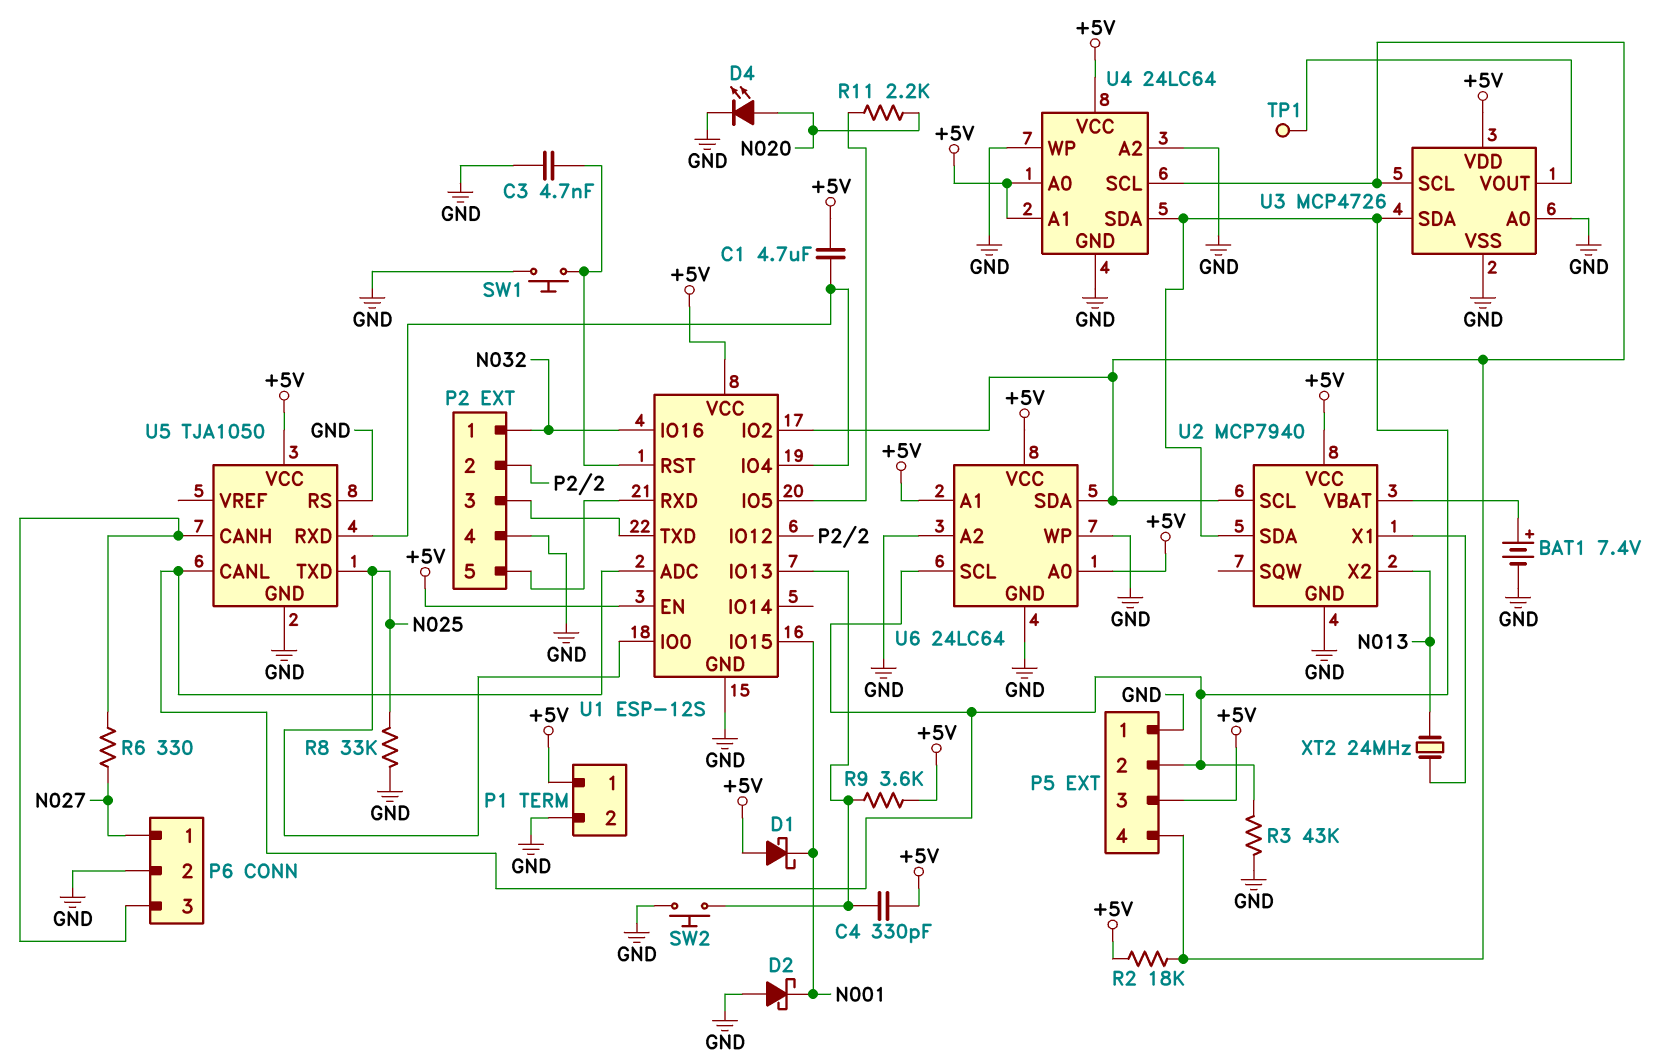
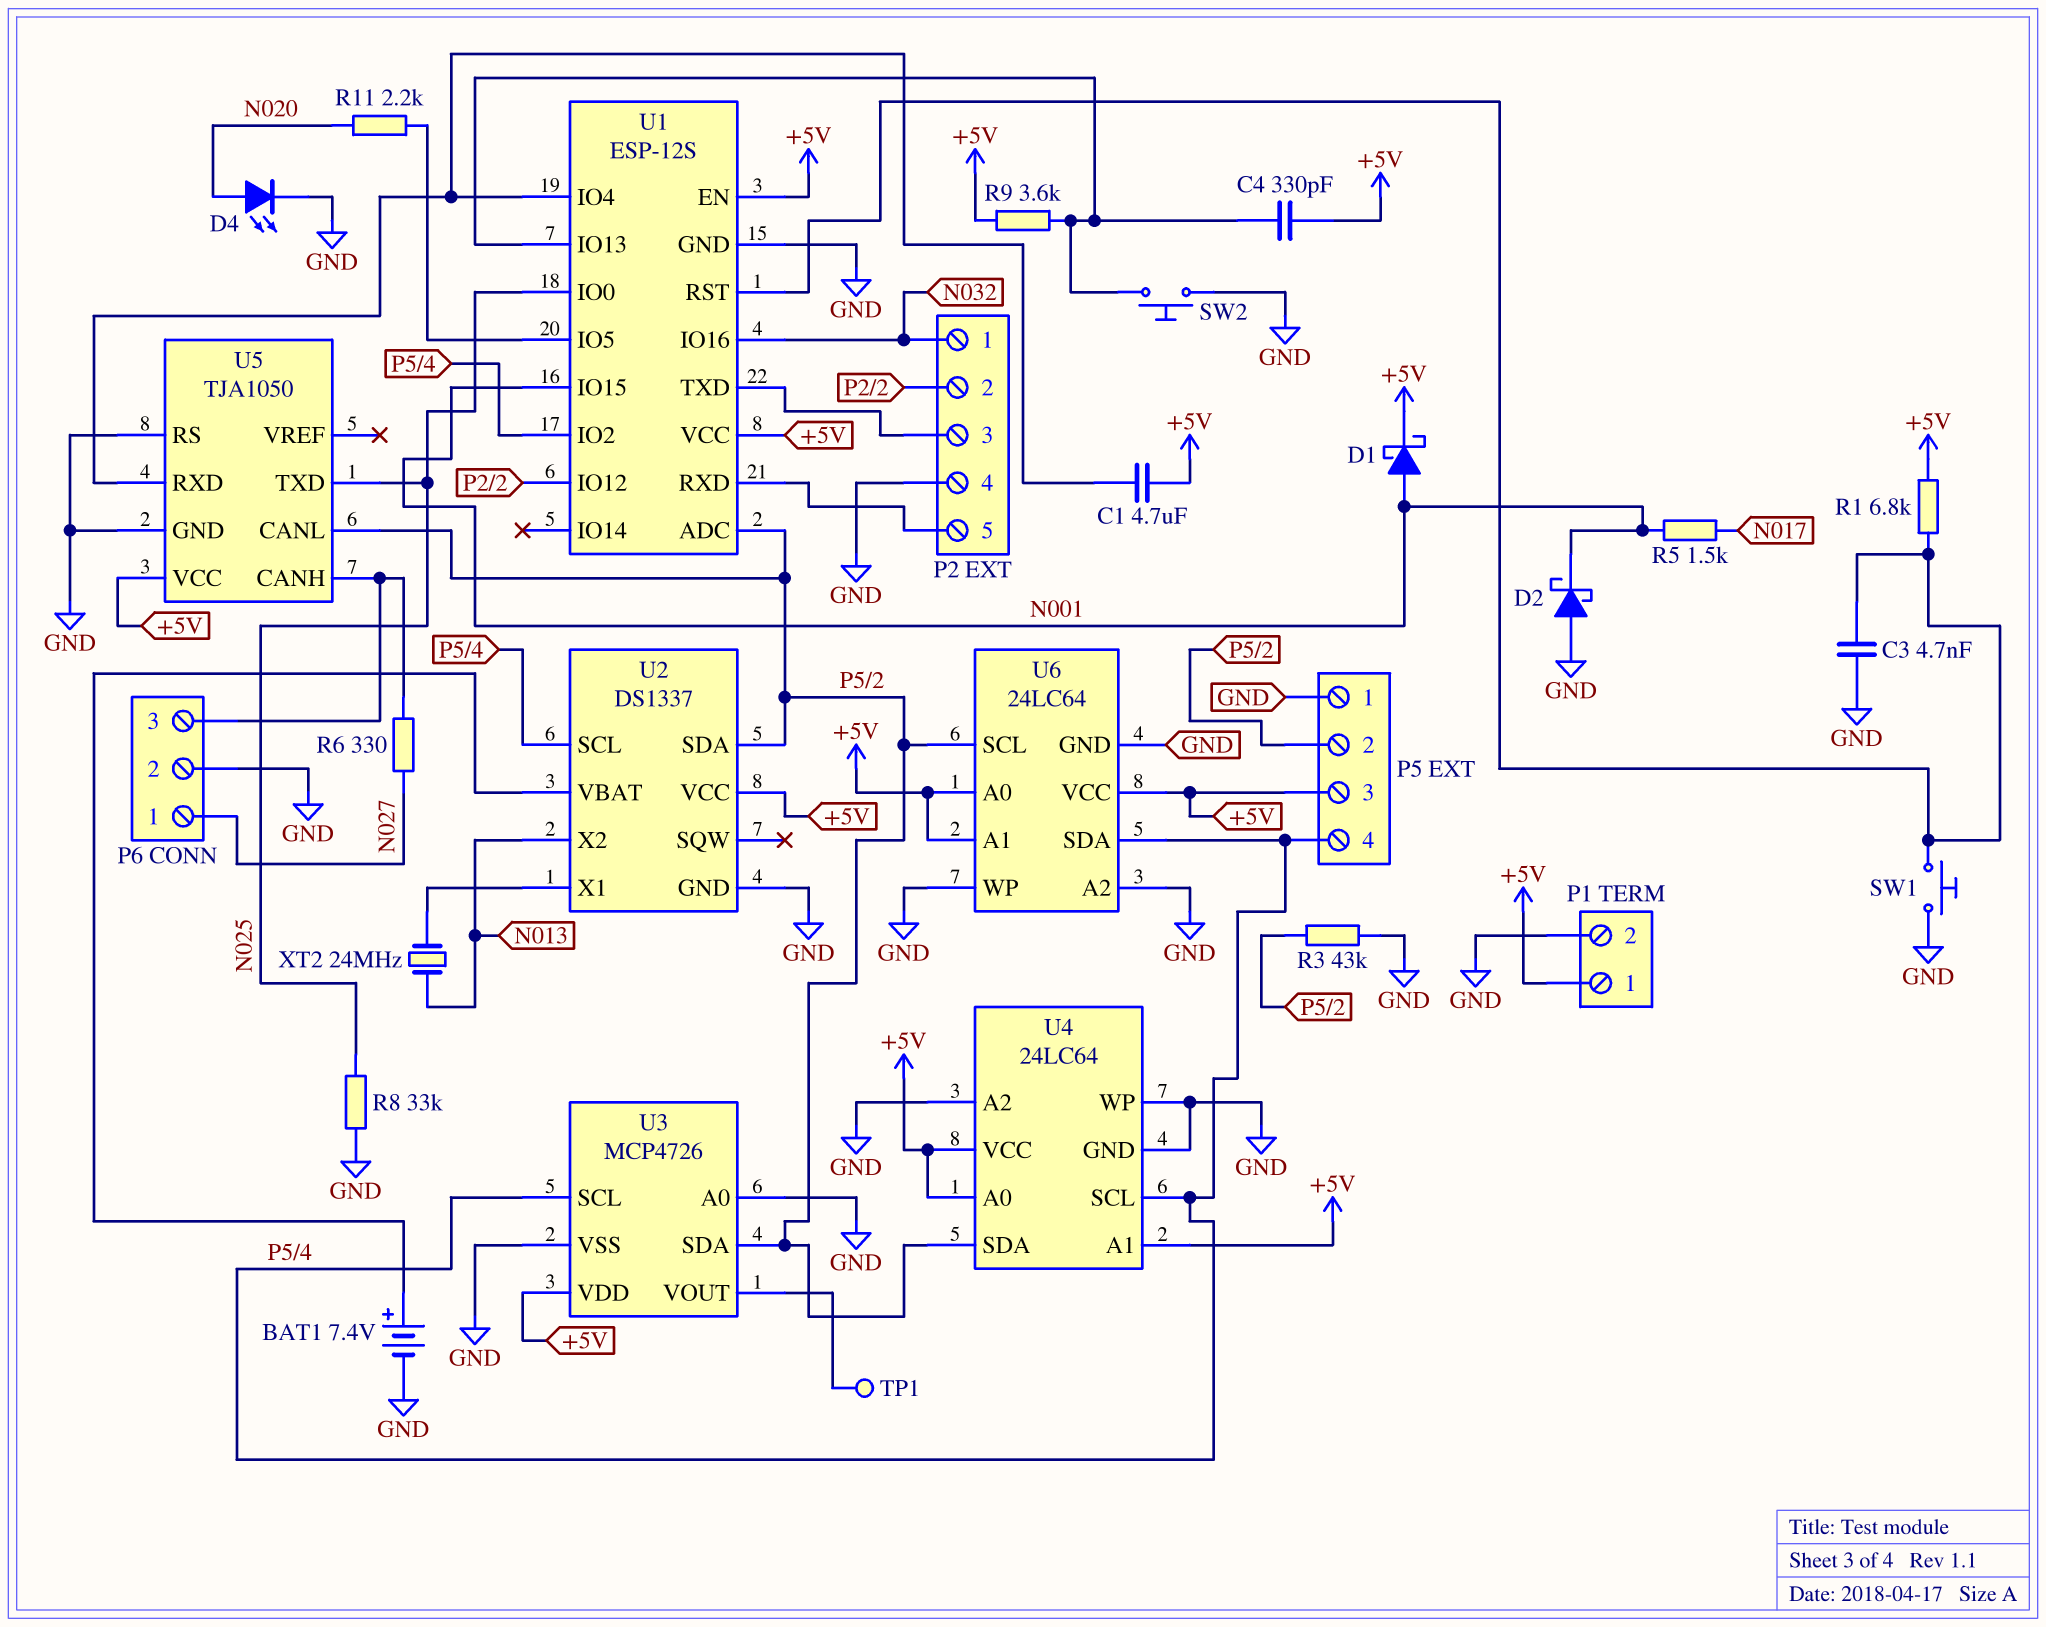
D1: schottky (A +5V, K N001) -> schottky (A N001, K +5V)
R1: none -> 6.8k (+5V, U1/RST)
R2: 18k (+5V, P5/4) -> none
R5: none -> 1.5k (N001, N017)
U2: MCP7940 -> DS1337

